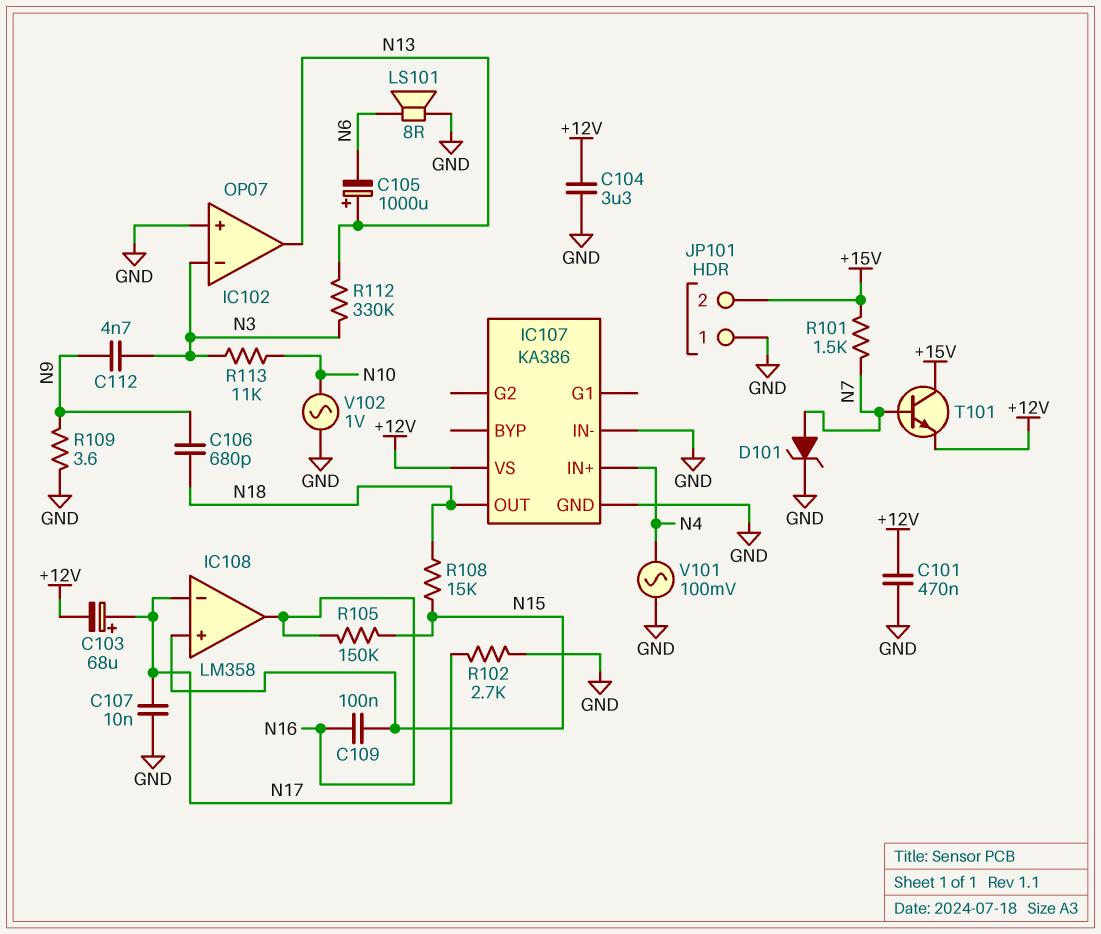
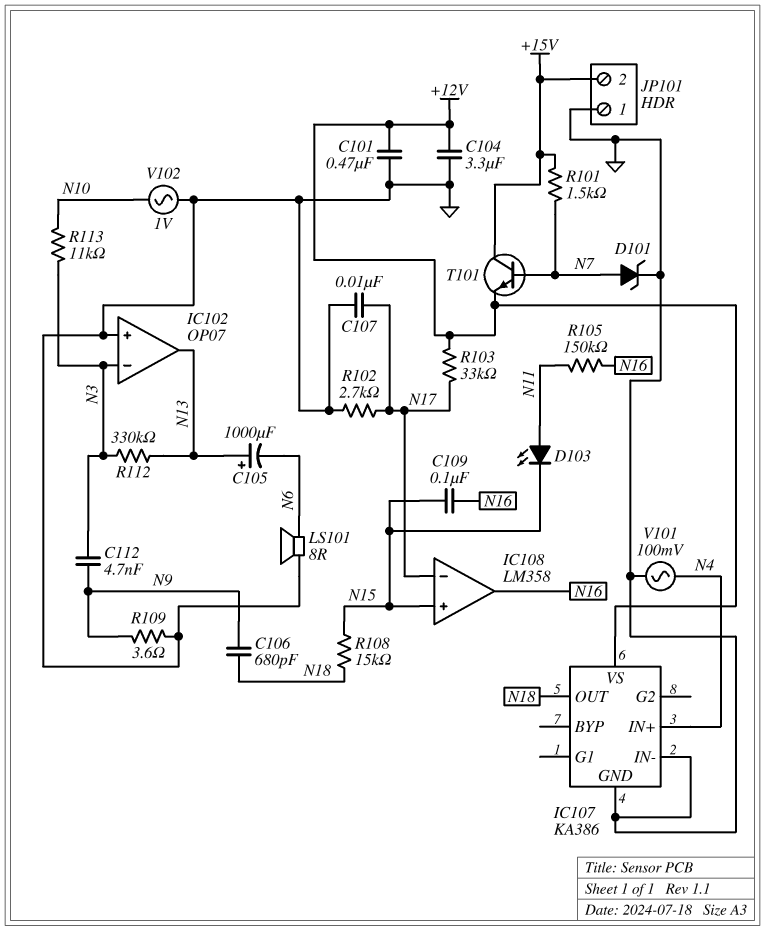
C103: 68uF (plus N17, minus +12V) -> none
D103: none -> LED (A N11, K N15)
R103: none -> 33k (+12V, N17)
R105: 150k (N15, N16) -> 150k (N11, N16)

